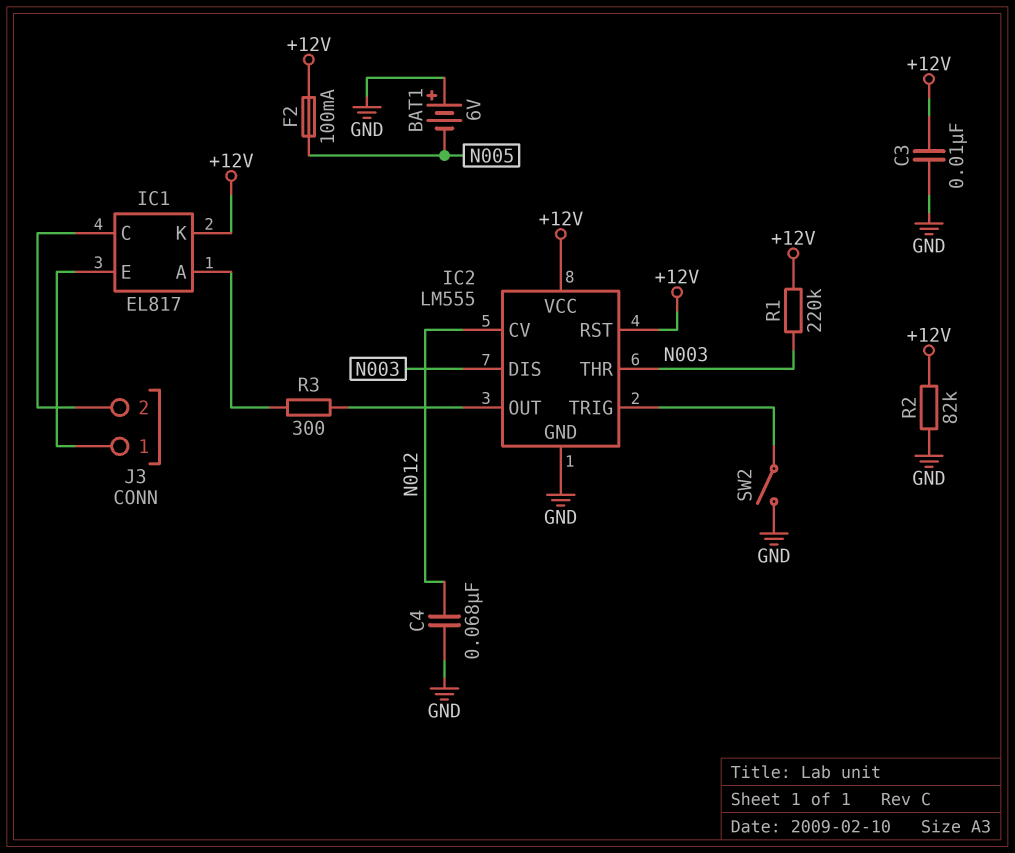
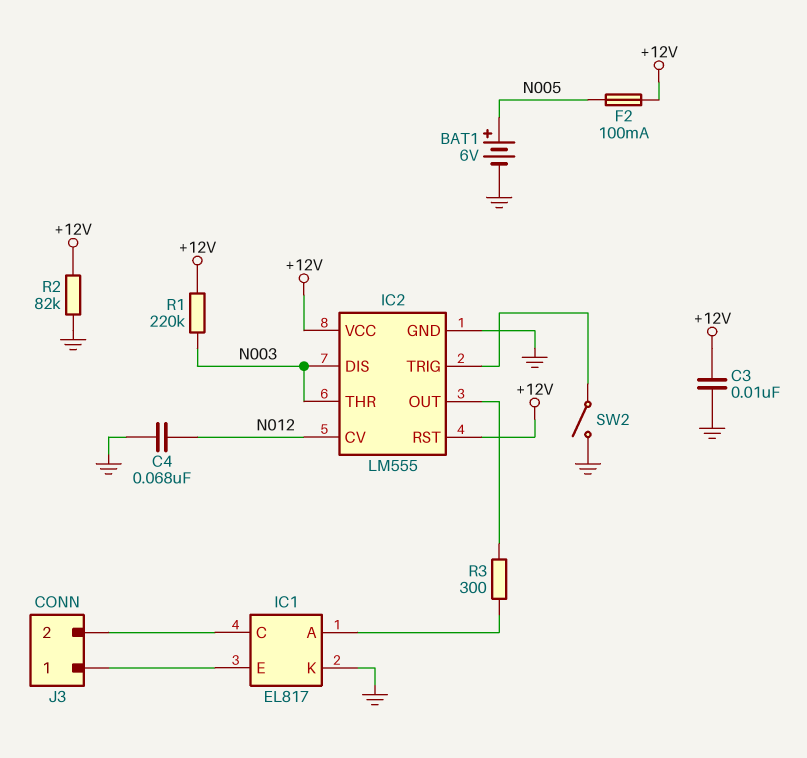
BAT1: 6V (plus GND, minus N005) -> 6V (plus N005, minus GND)
IC1 pin K: +12V -> GND

